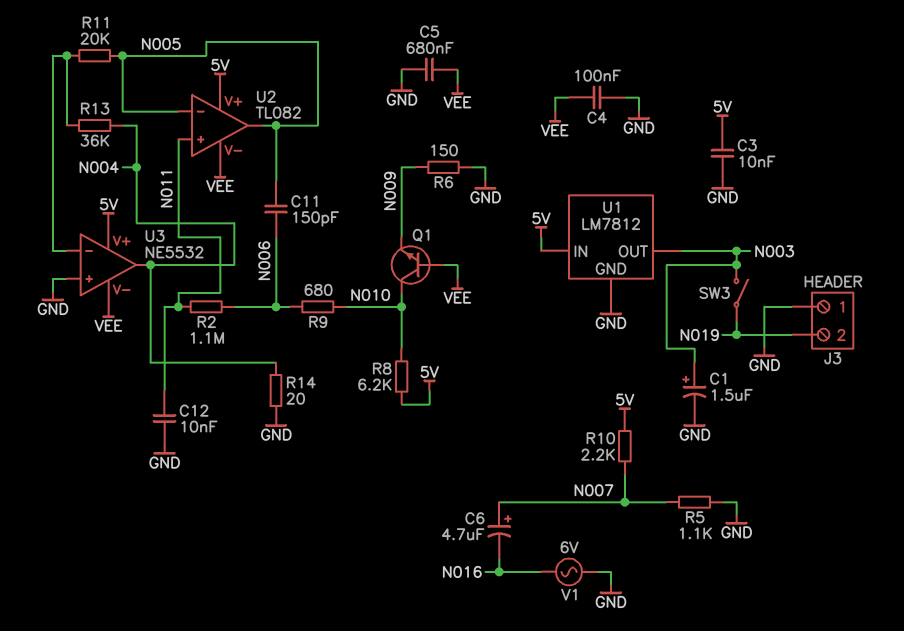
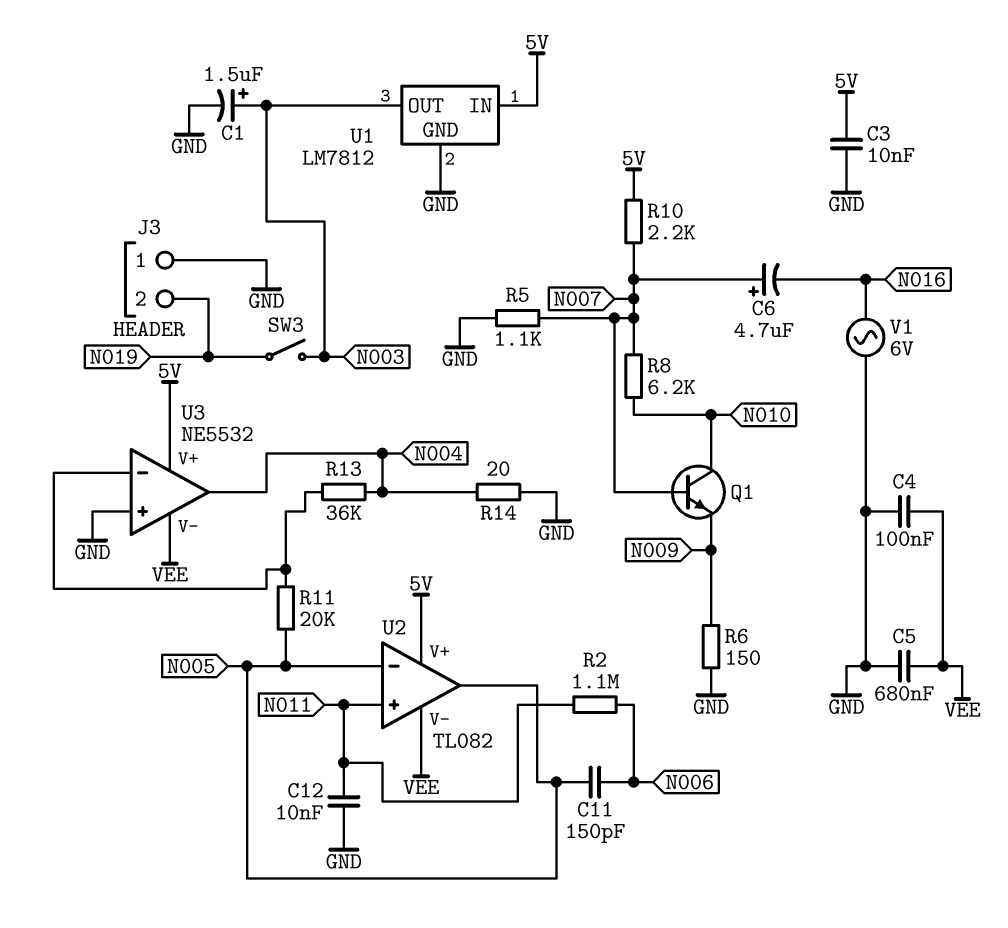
Q1: NPN (B VEE, C N010, E N009) -> NPN (B N007, C N010, E N009)
R8: 6.2k (5V, N010) -> 6.2k (N007, N010)
R9: 680 (N006, N010) -> none

